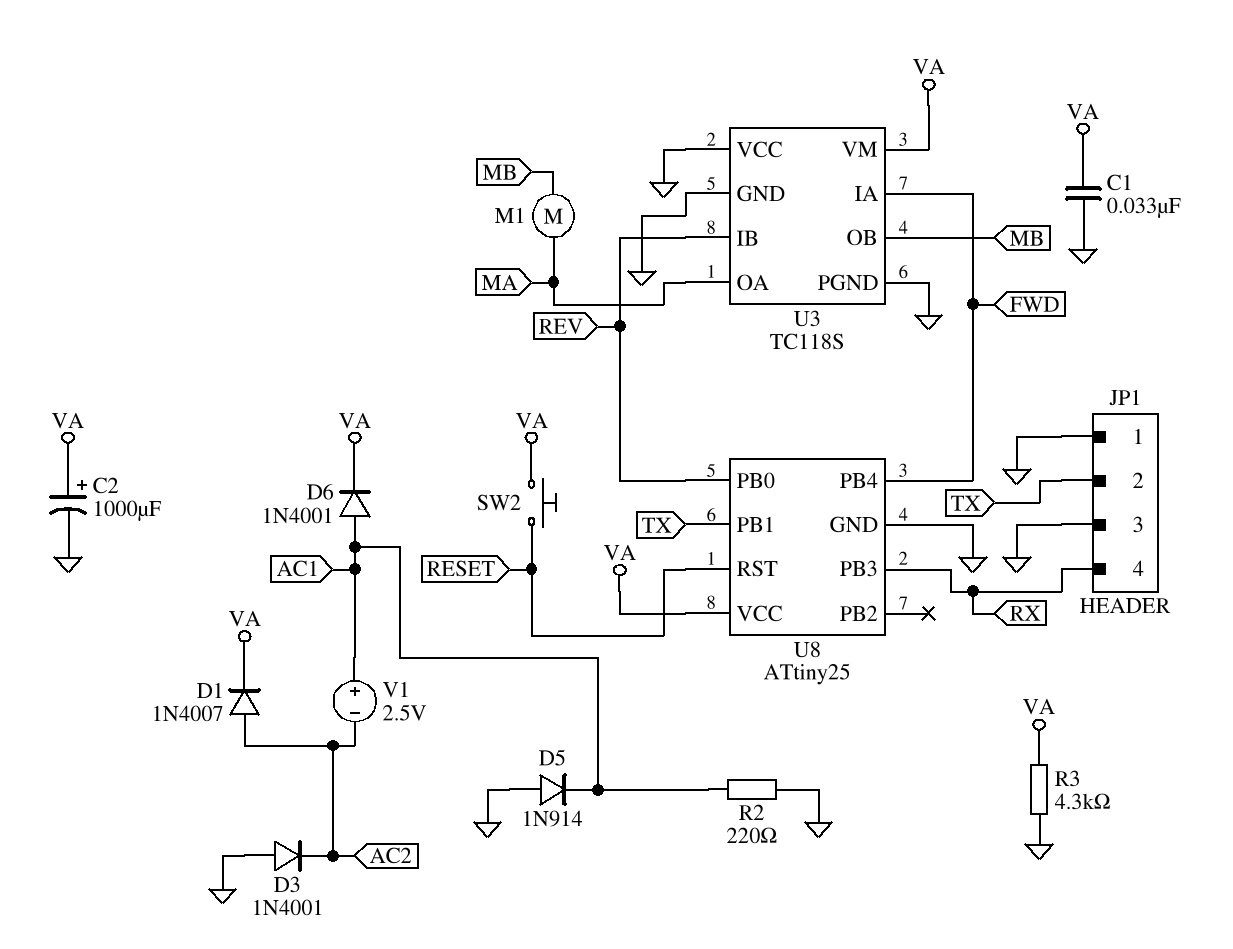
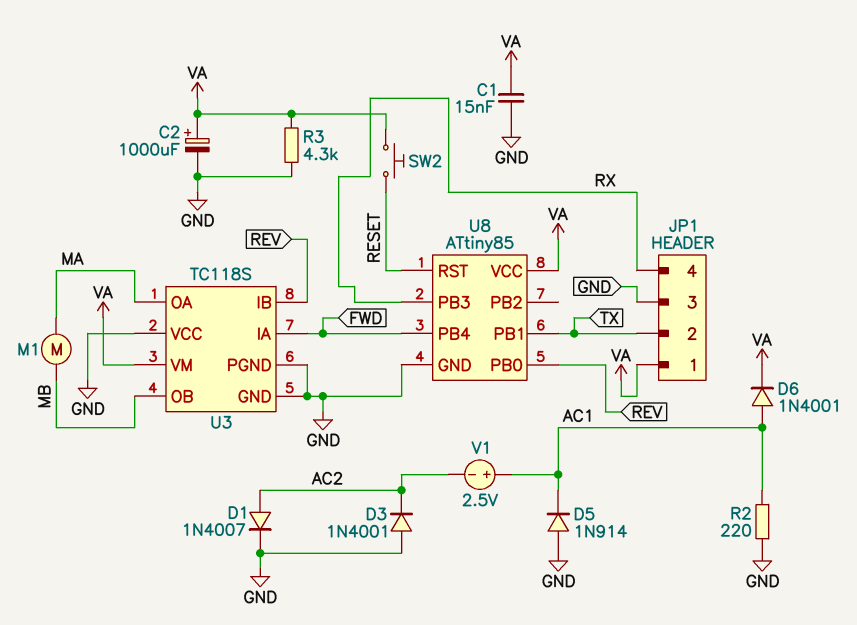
C1: 33nF (GND, VA) -> 15nF (GND, VA)
D1: diode 1N4007 (A AC2, K VA) -> diode 1N4007 (A AC2, K GND)
JP1 pin 1: GND -> VA
U8: ATtiny25 -> ATtiny85

